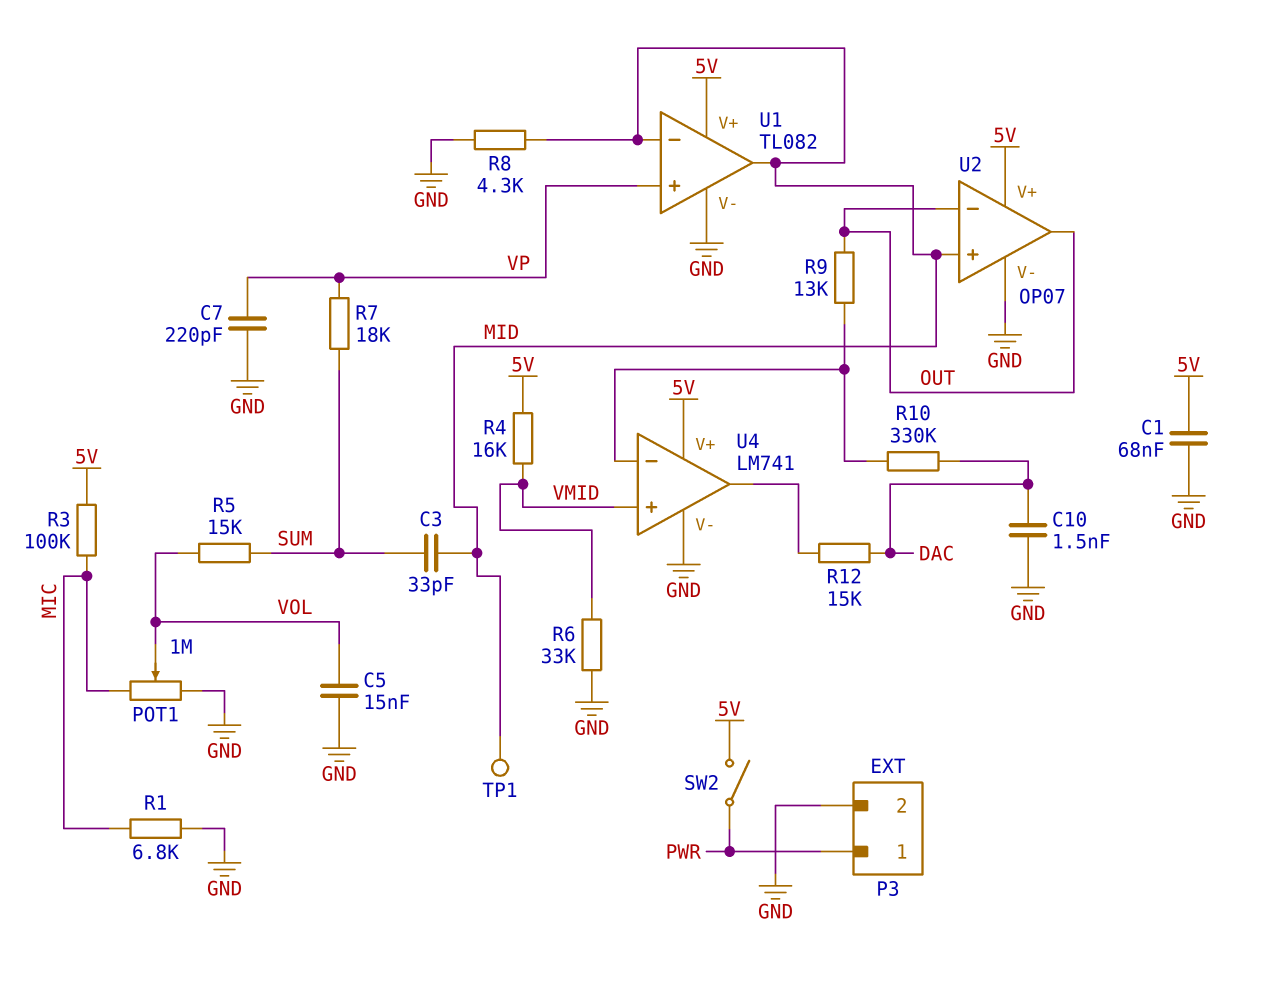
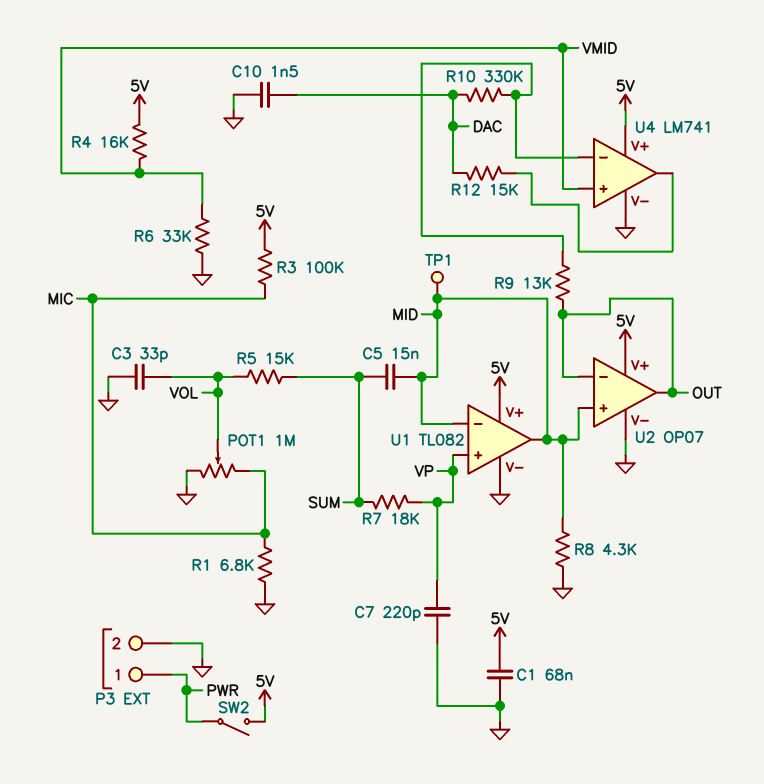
C3: 33pF (MID, SUM) -> 33pF (GND, VOL)
C5: 15nF (GND, VOL) -> 15nF (MID, SUM)

